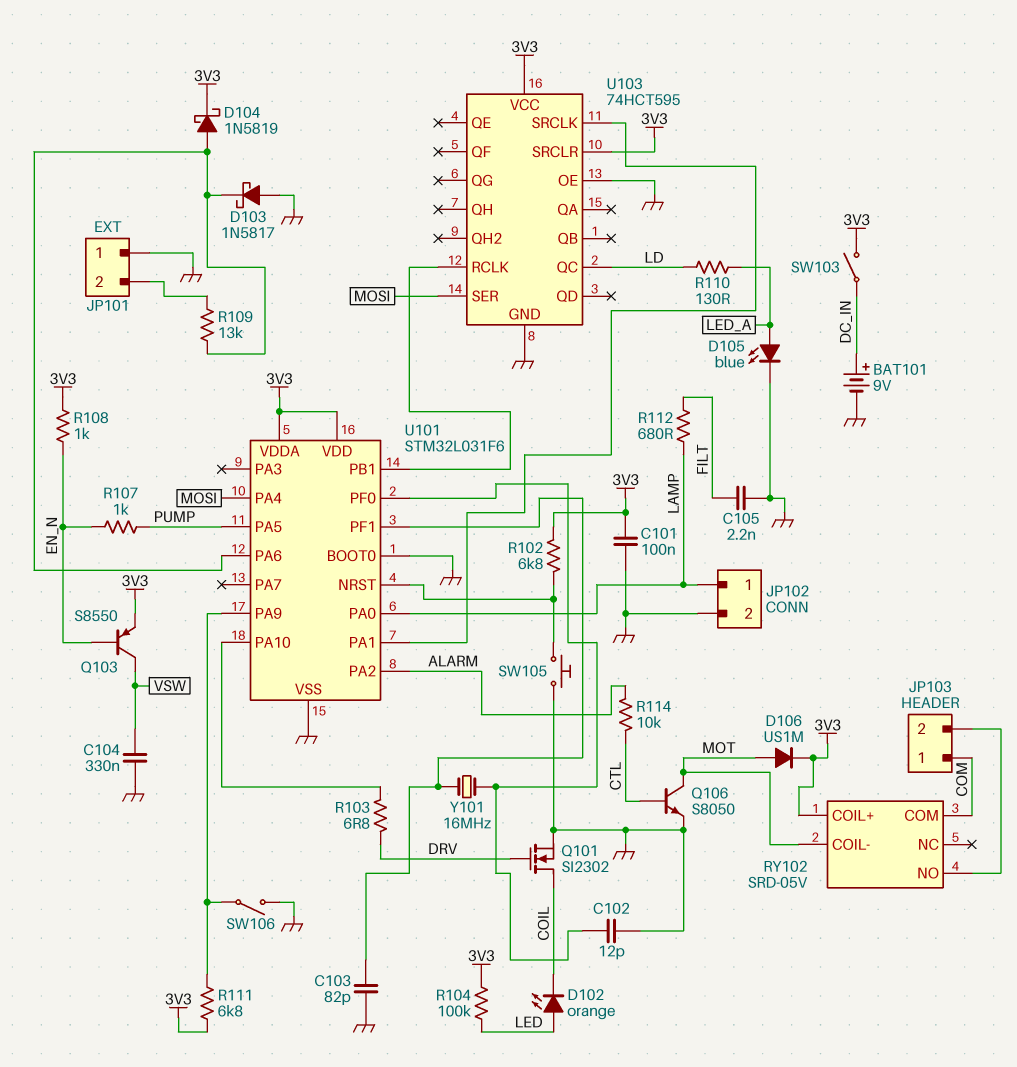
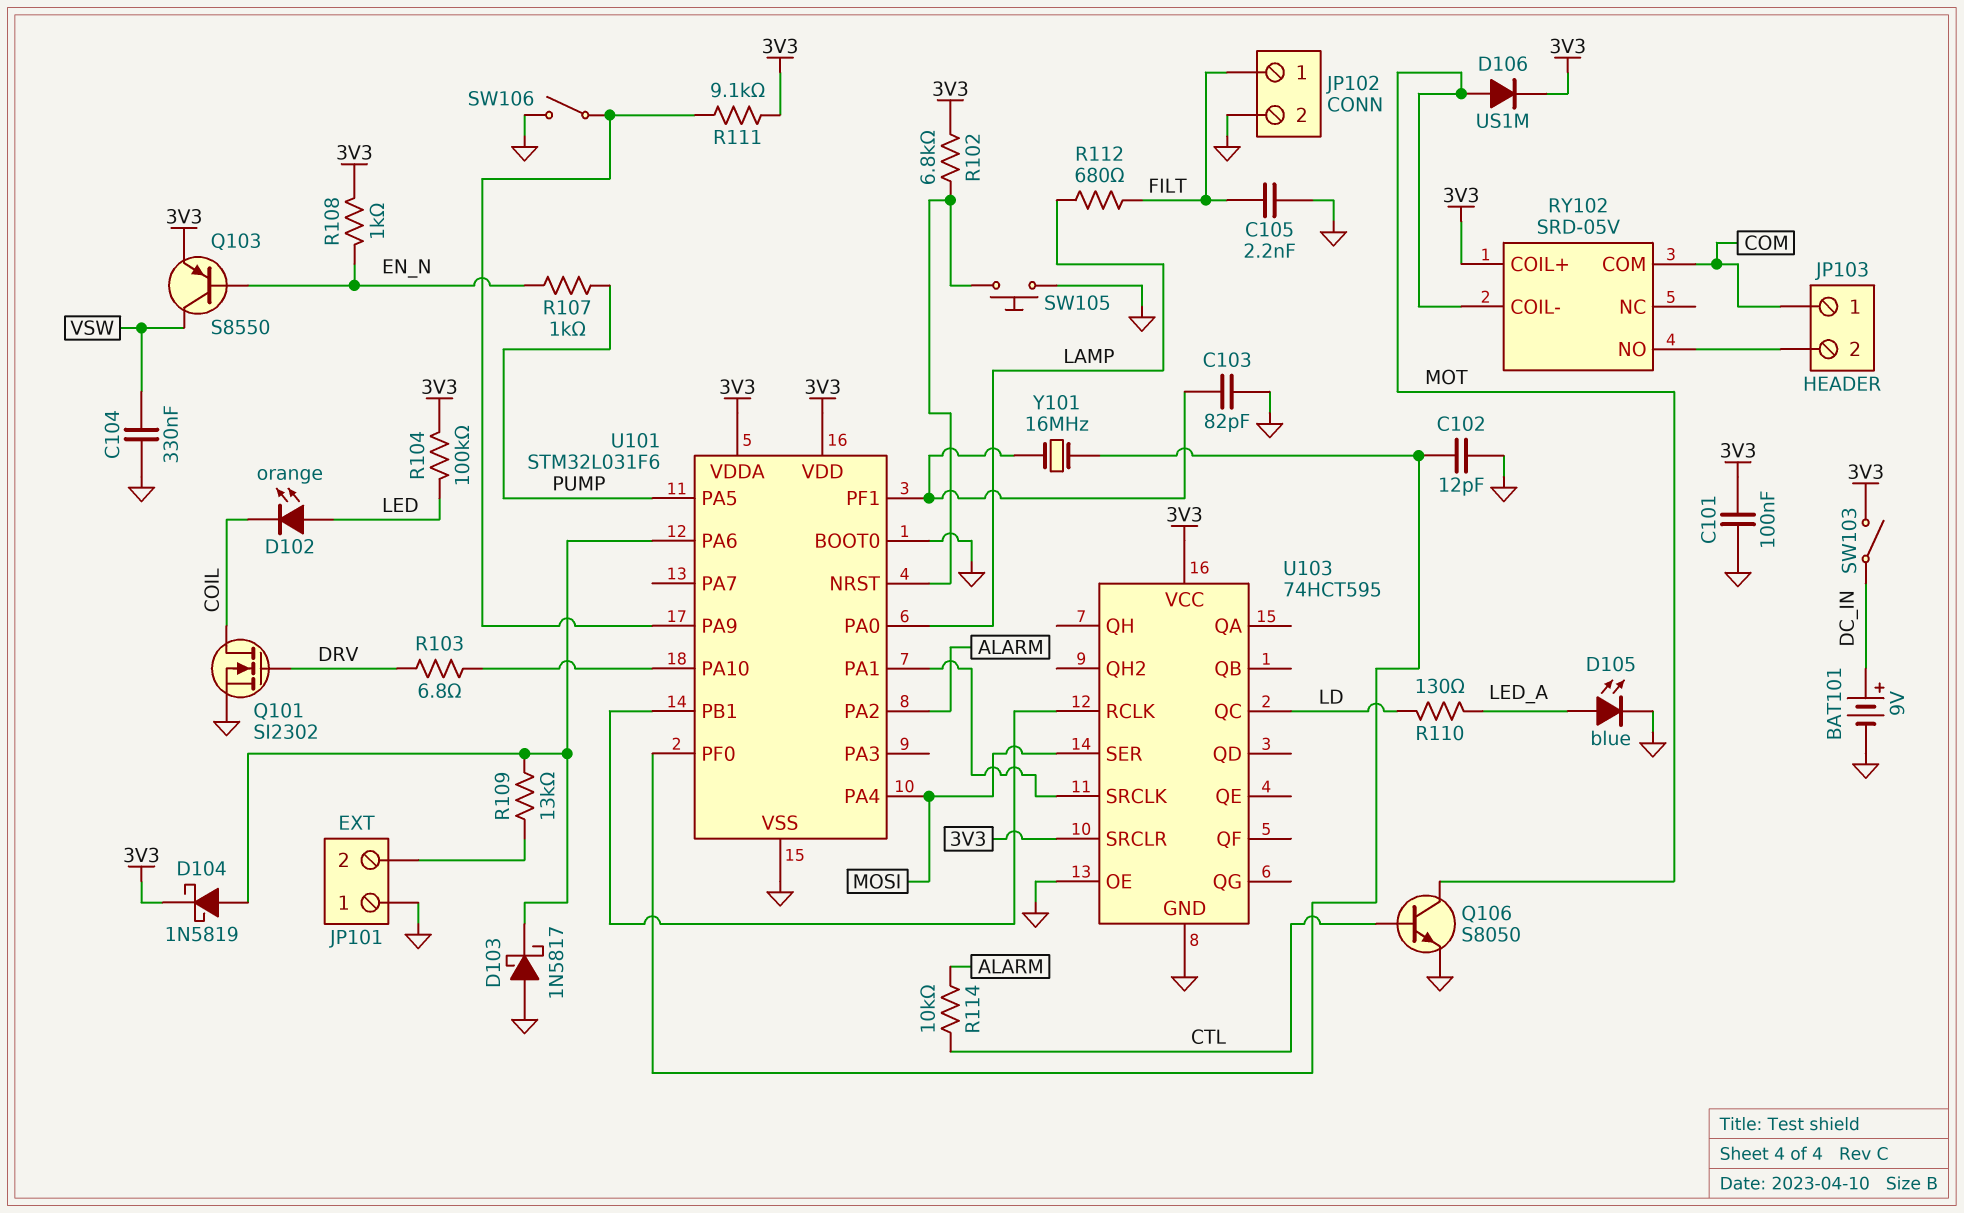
JP102 pin 1: LAMP -> FILT
R111: 6.8k (3V3, U101/PA9) -> 9.1k (3V3, U101/PA9)

